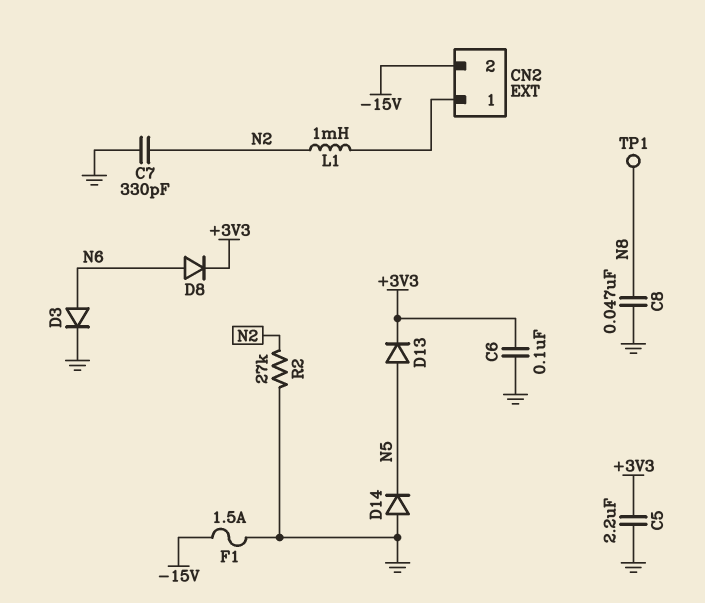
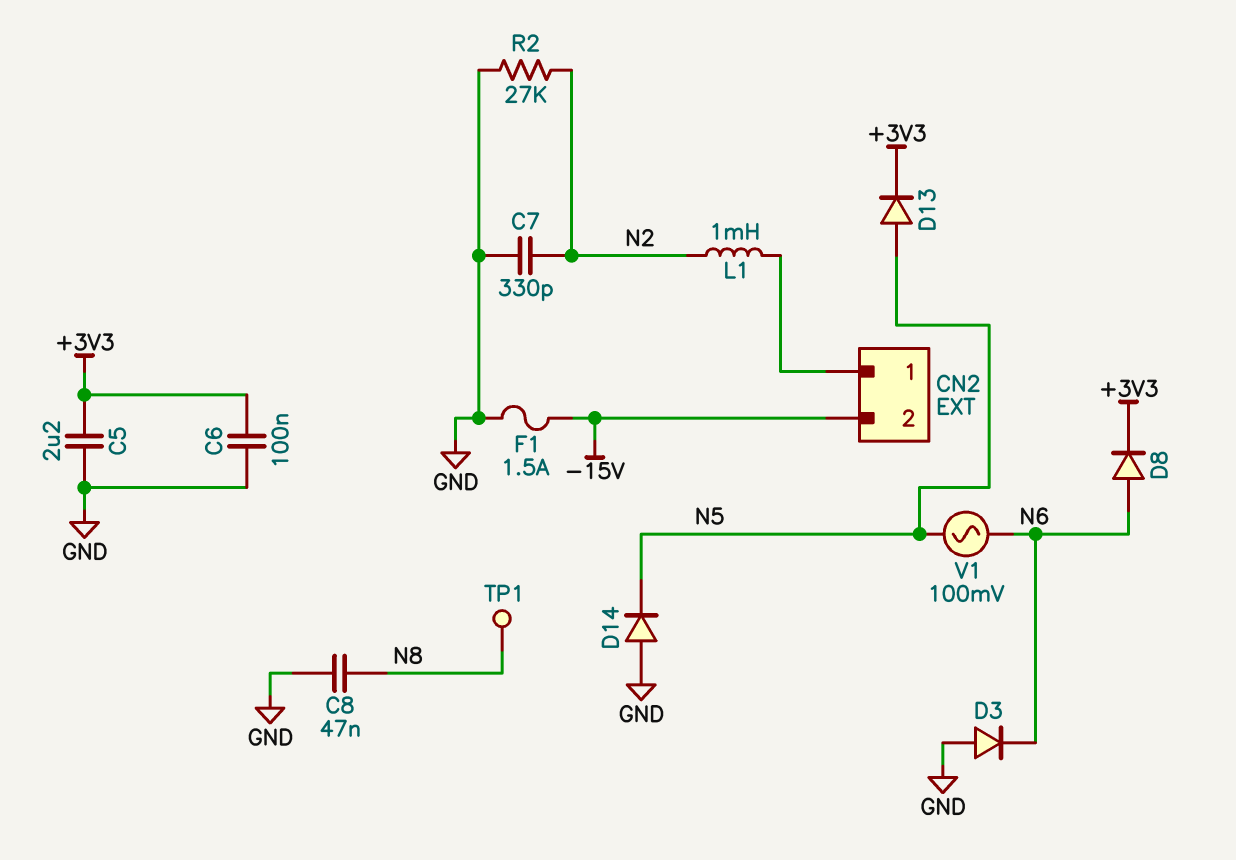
D3: diode (A N6, K GND) -> diode (A GND, K N6)
V1: none -> AC 100mV (N5, N6)

